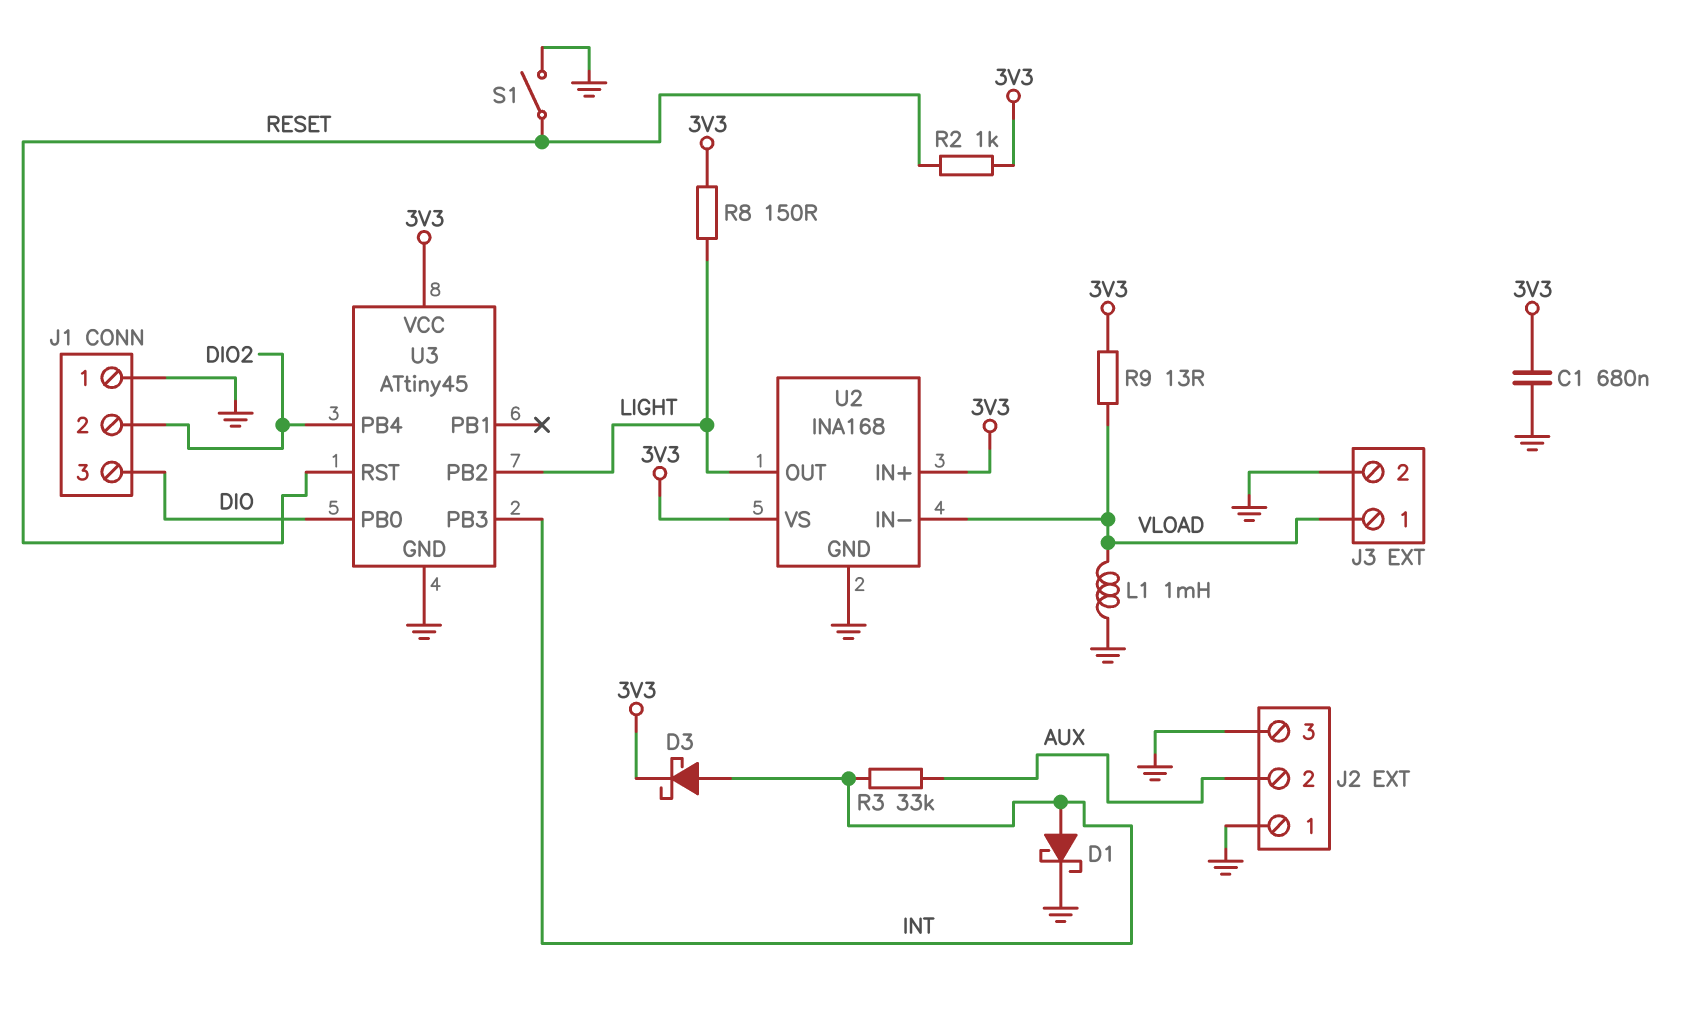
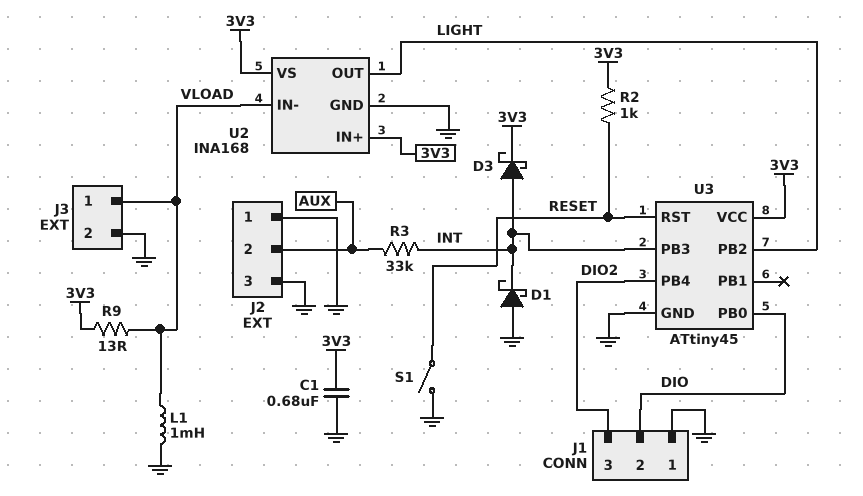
D1: schottky (A INT, K GND) -> schottky (A GND, K INT)
J1 pin 2: DIO2 -> DIO
J1 pin 3: DIO -> DIO2
R8: 150 (3V3, LIGHT) -> none

